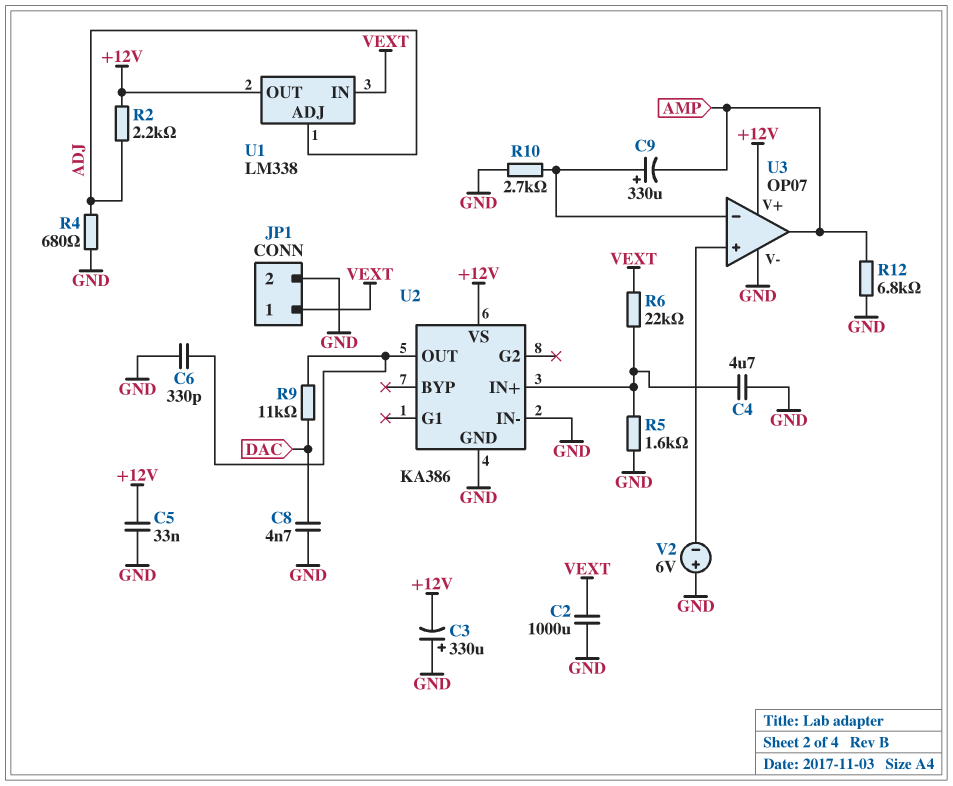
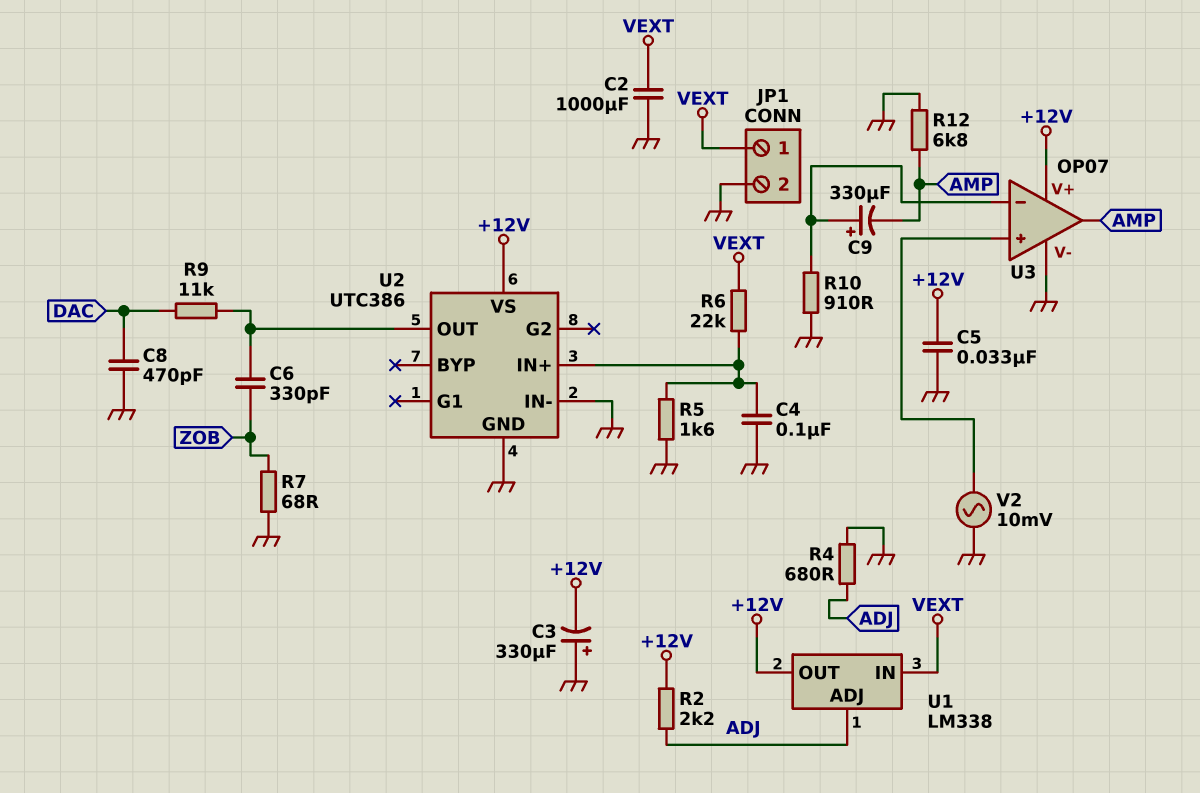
C4: 4.7uF (GND, U2/IN+) -> 100nF (GND, U2/IN+)
C6: 330pF (GND, U2/OUT) -> 330pF (U2/OUT, ZOB)
C8: 4.7nF (DAC, GND) -> 470pF (DAC, GND)
R7: none -> 68 (GND, ZOB)
R10: 2.7k (GND, U3/in-) -> 910 (GND, U3/in-)
U2: KA386 -> UTC386
V2: 6V (plus GND, minus U3/in+) -> AC 10mV (GND, U3/in+)

